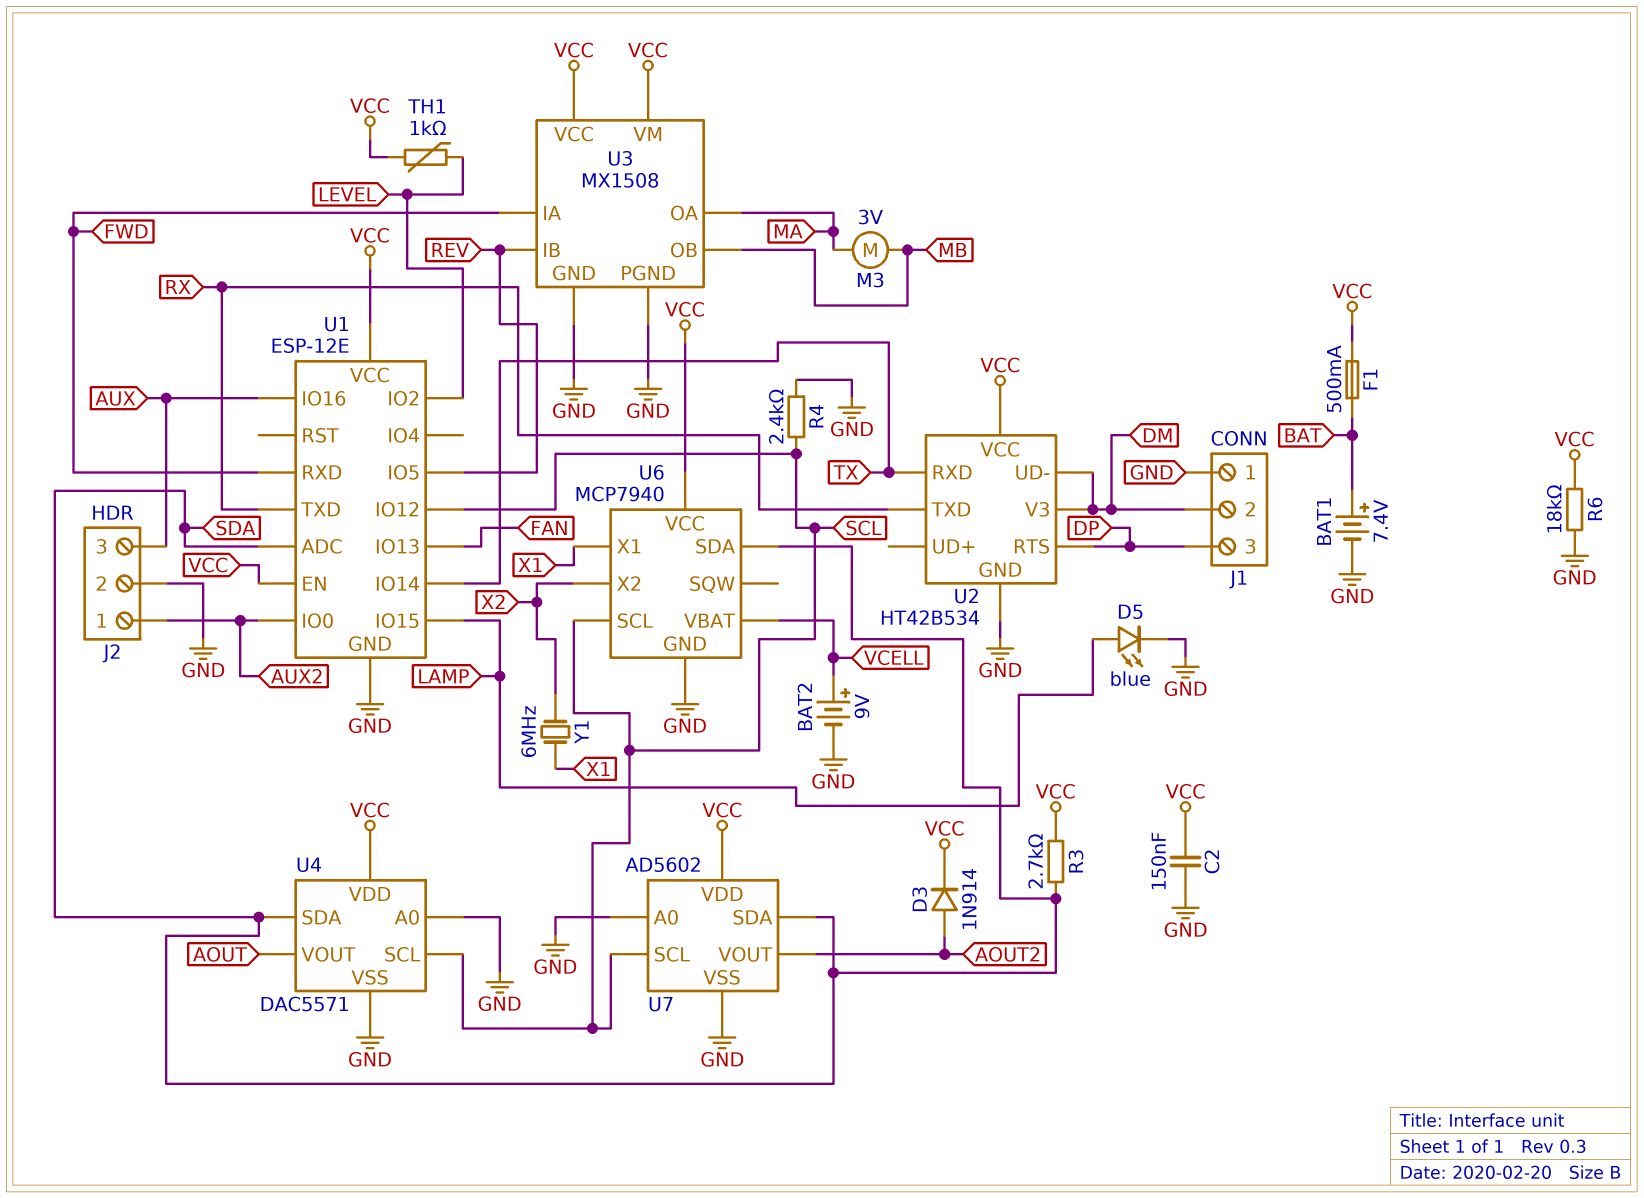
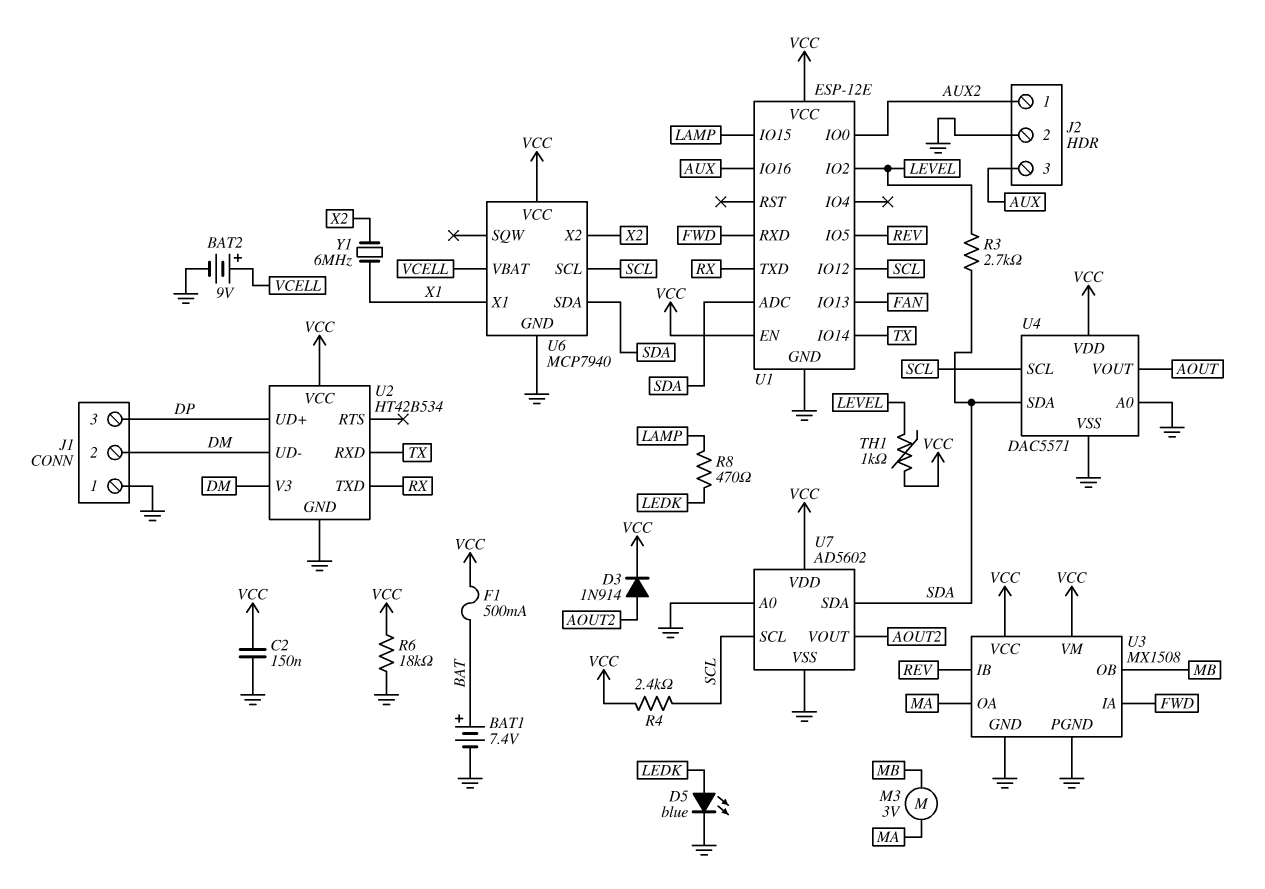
D5: LED blue (A LAMP, K GND) -> LED blue (A LEDK, K GND)
R3: 2.7k (SDA, VCC) -> 2.7k (LEVEL, SDA)
R4: 2.4k (GND, SCL) -> 2.4k (SCL, VCC)
R8: none -> 470 (LAMP, LEDK)
U2 pin RTS: DP -> none
U2 pin UD+: none -> DP

